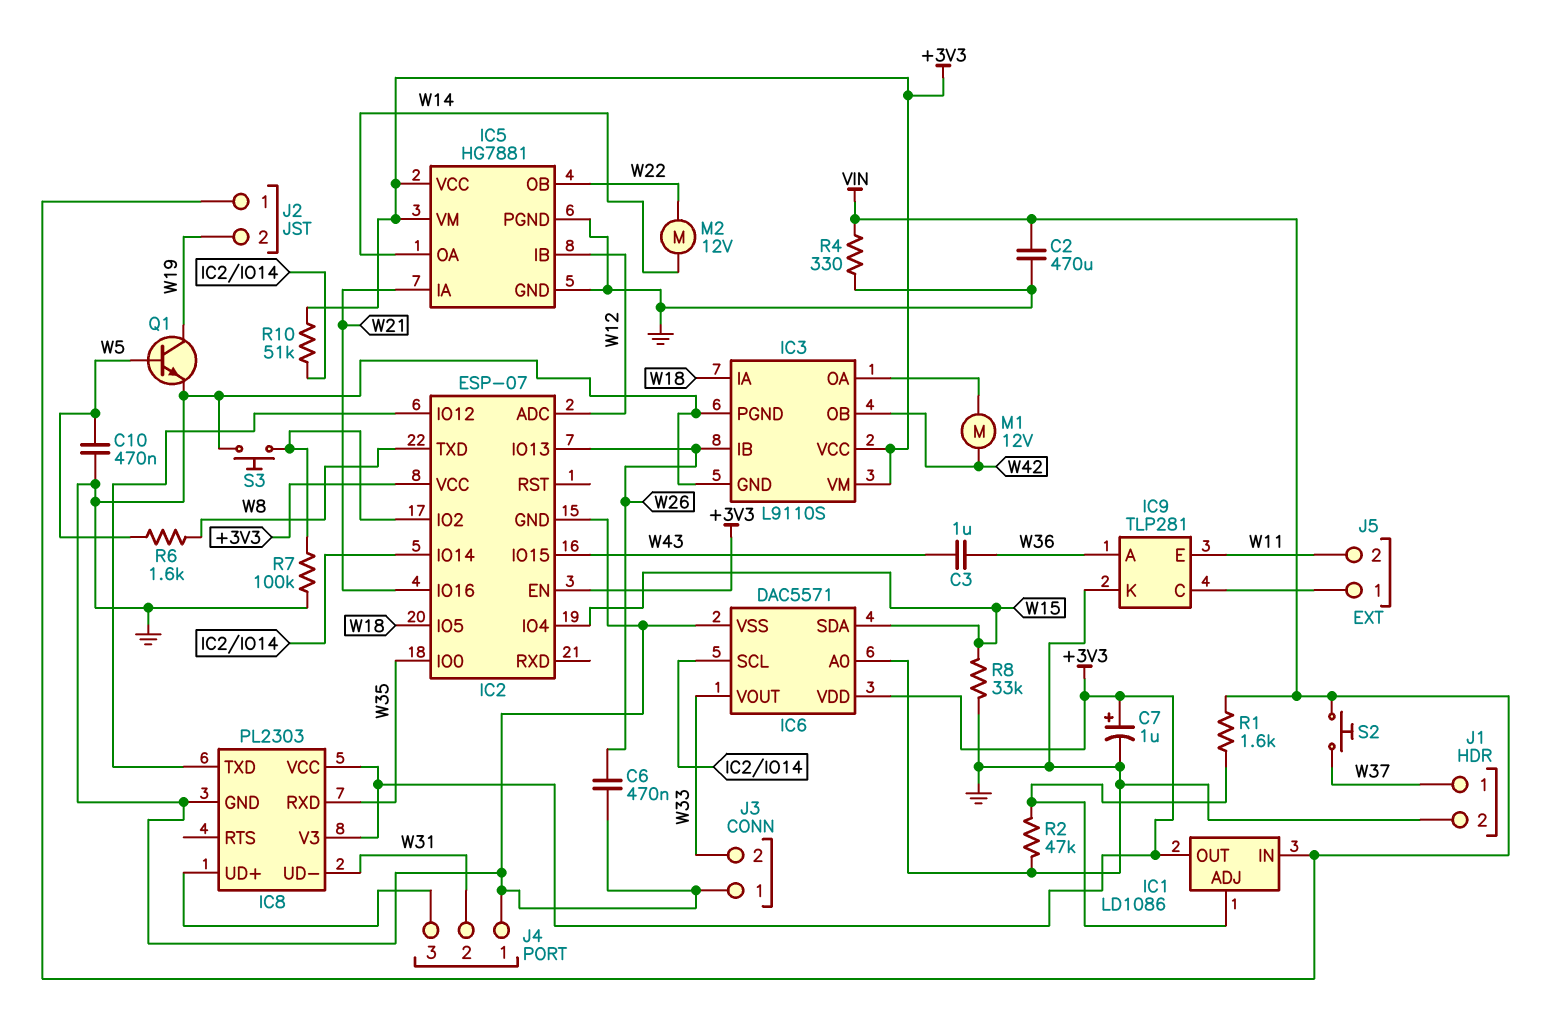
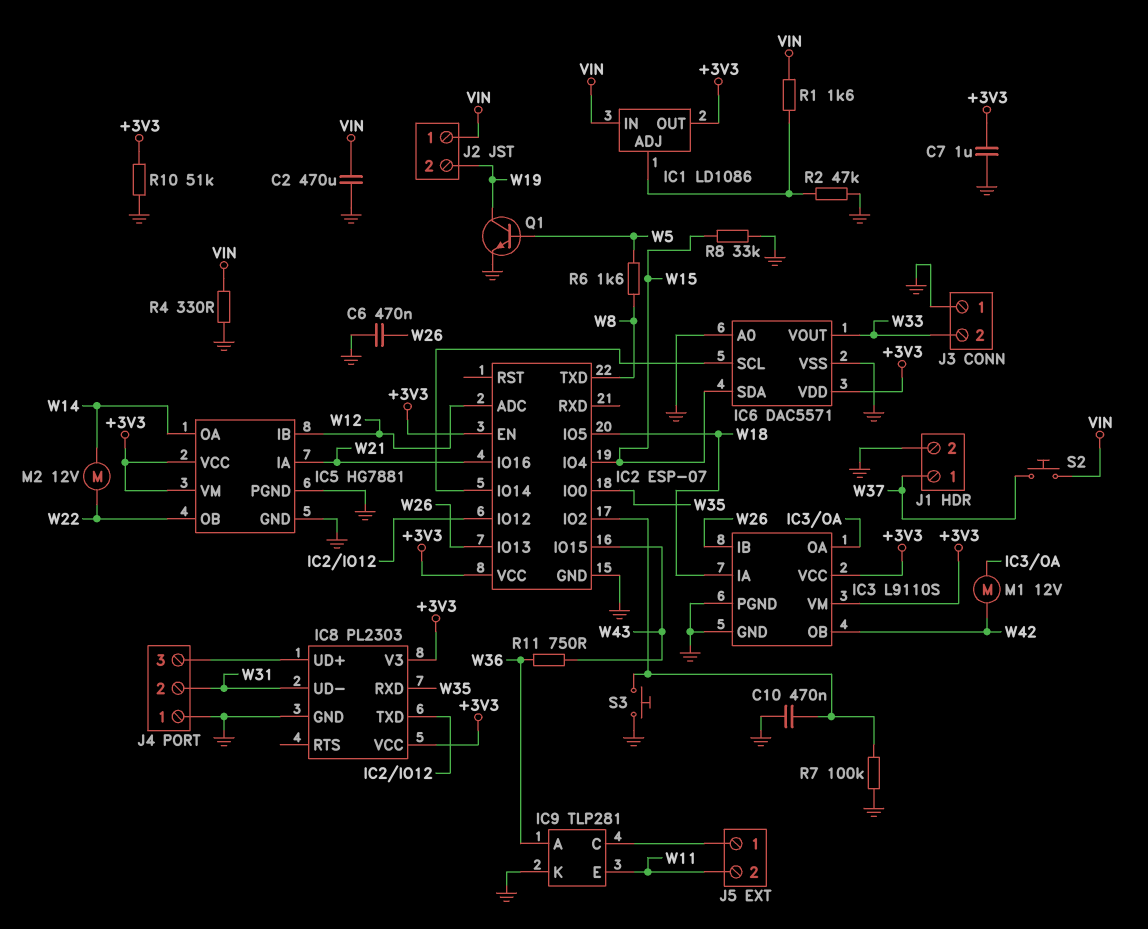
C3: 1uF (W36, W43) -> none
C7: 1uF (plus +3V3, minus GND) -> 1uF (+3V3, GND)
C10: 470nF (GND, W5) -> 470nF (GND, IC2/IO2)
R10: 51k (+3V3, IC2/IO14) -> 51k (+3V3, GND)
R11: none -> 750 (W36, W43)

